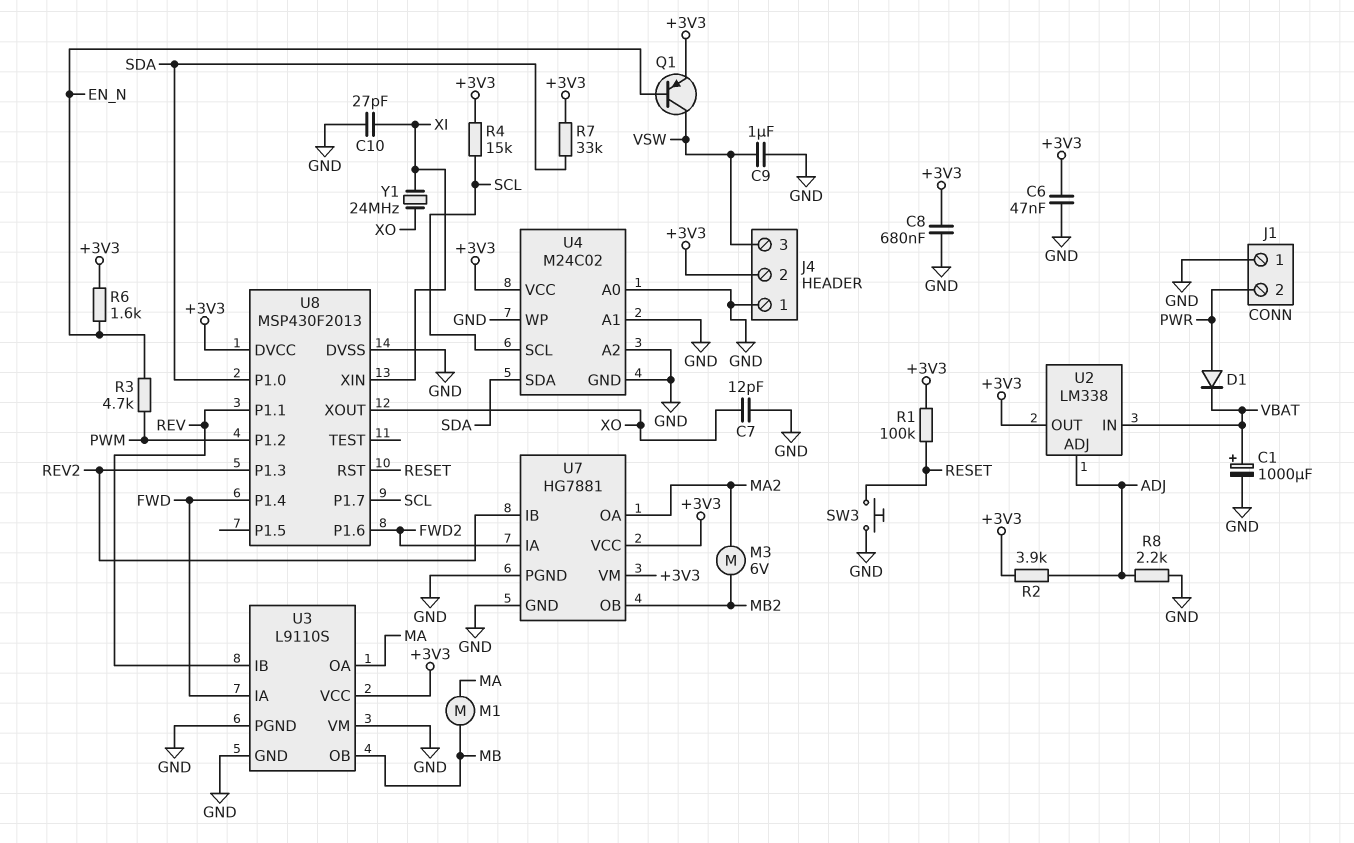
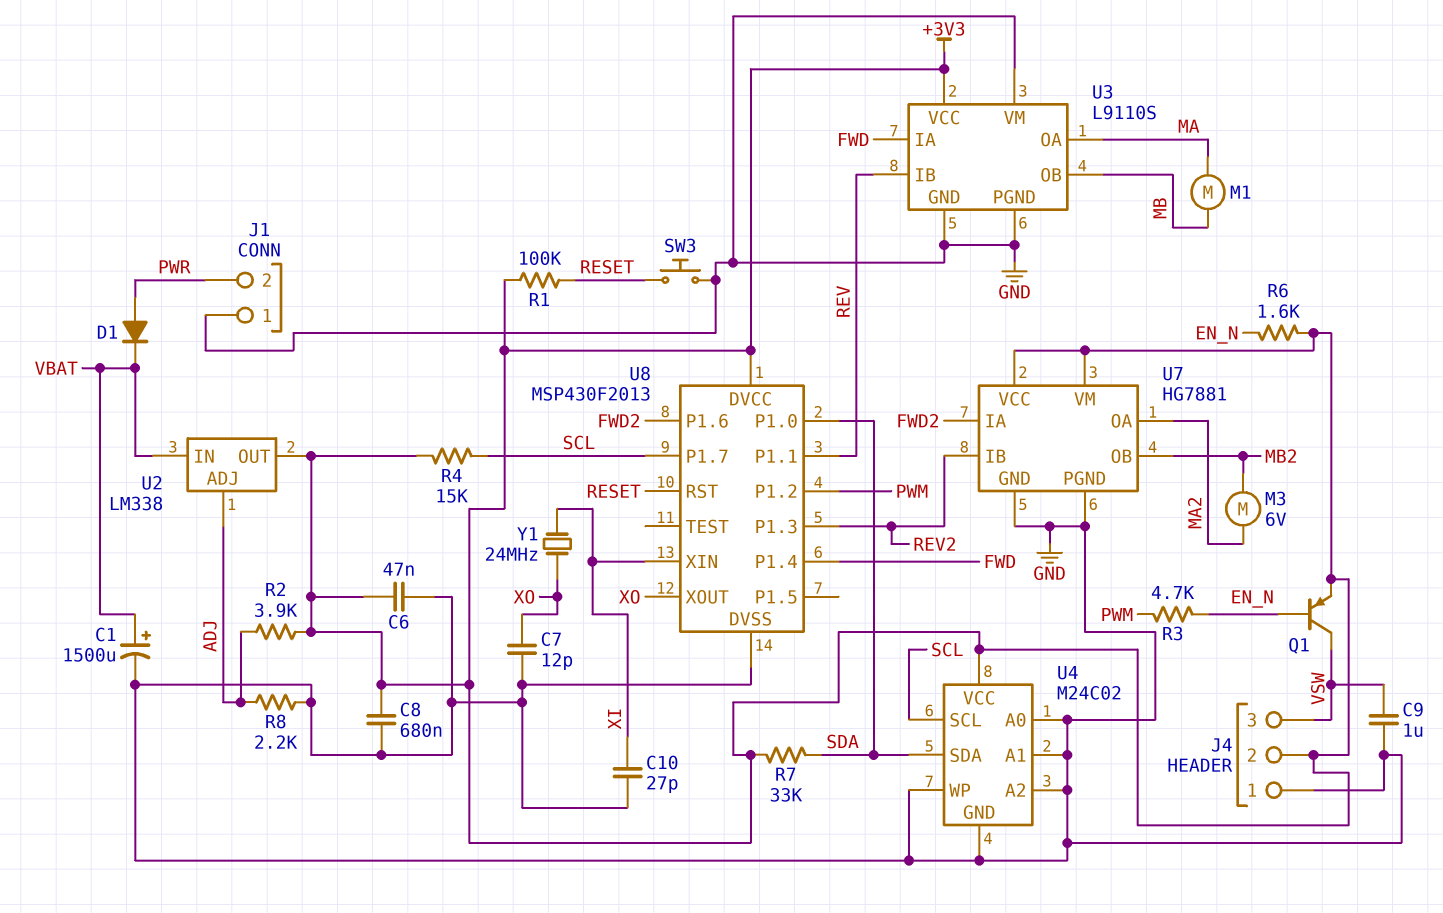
C1: 1000uF (plus VBAT, minus GND) -> 1500uF (plus VBAT, minus GND)

